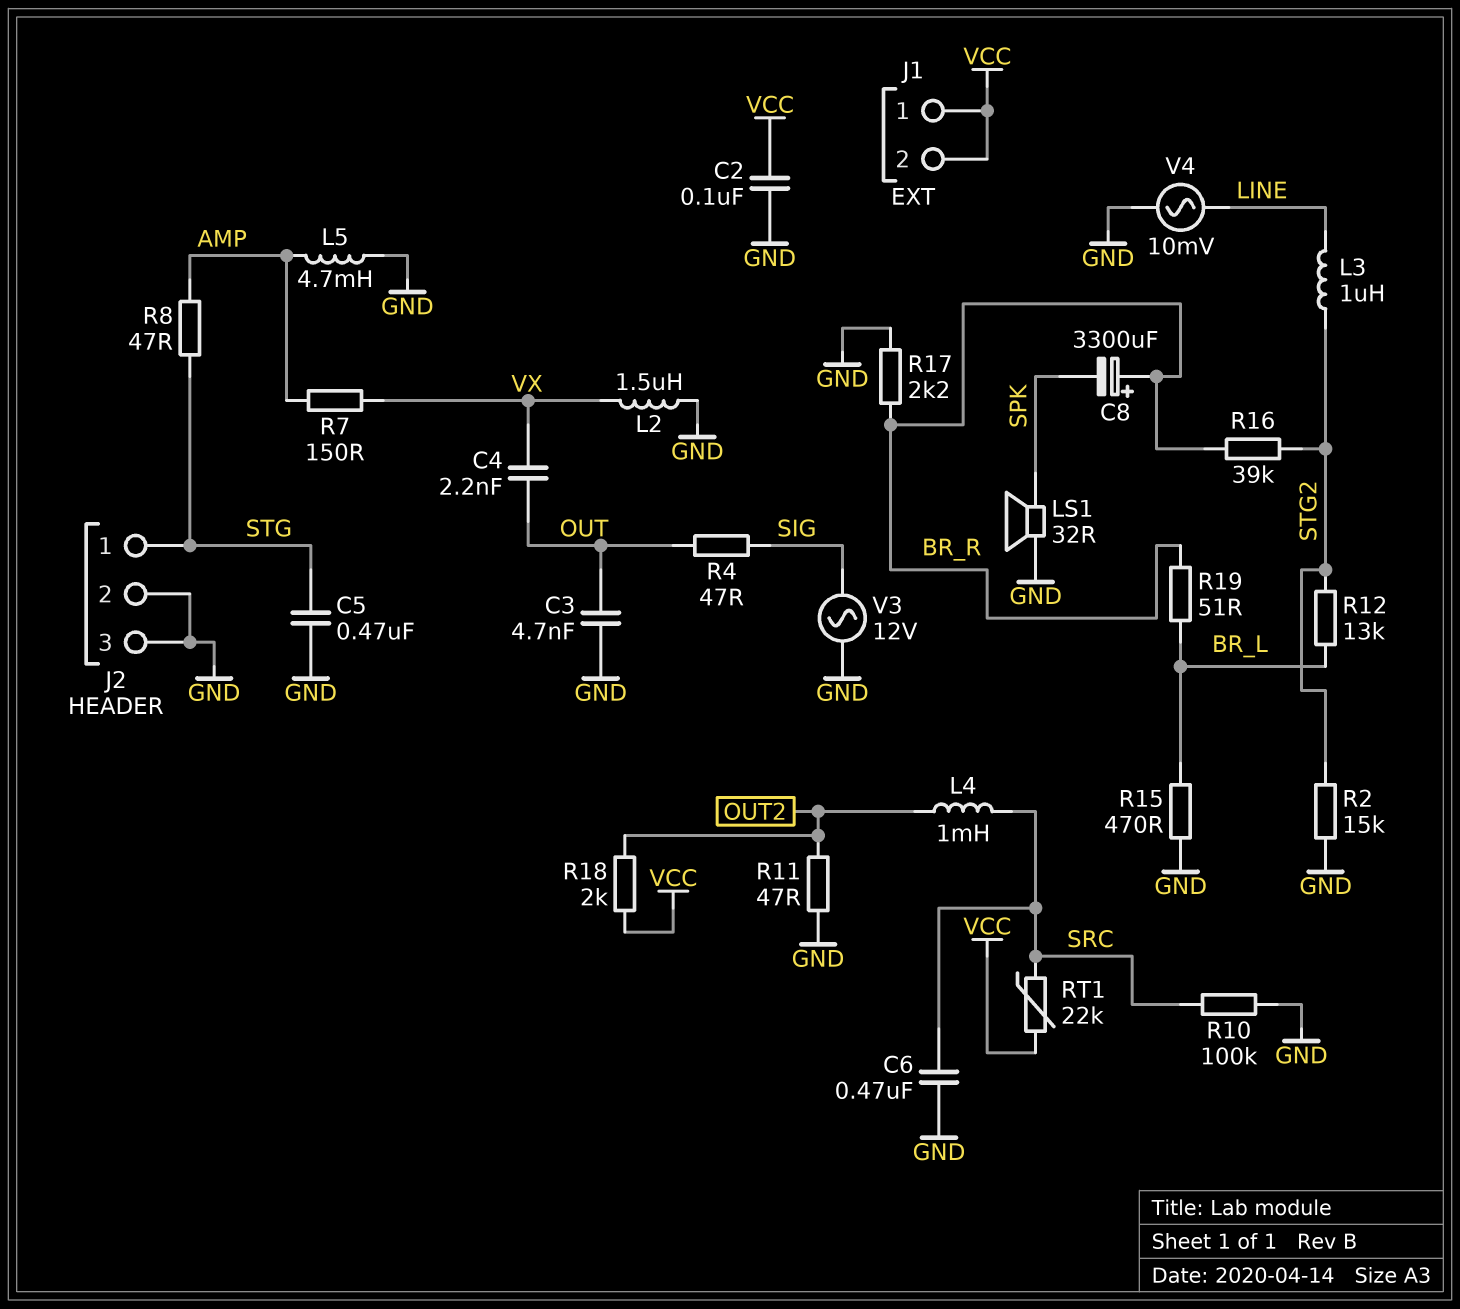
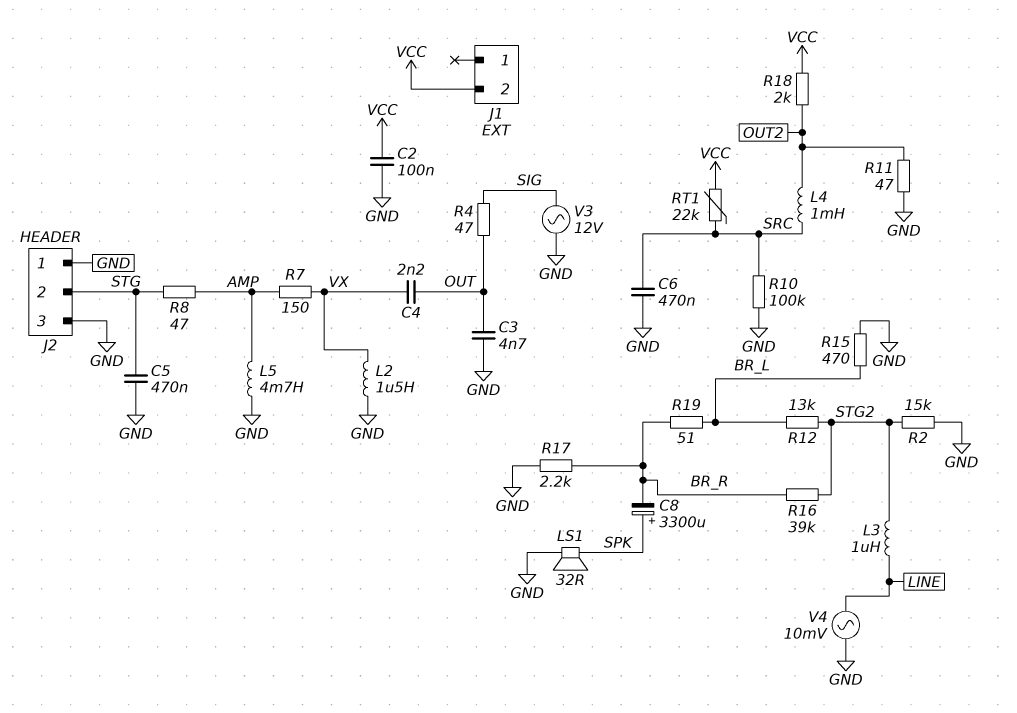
C8: 3300uF (plus BR_R, minus SPK) -> 3300uF (plus SPK, minus BR_R)
J1 pin 1: VCC -> none
J2 pin 1: STG -> GND
J2 pin 2: GND -> STG

